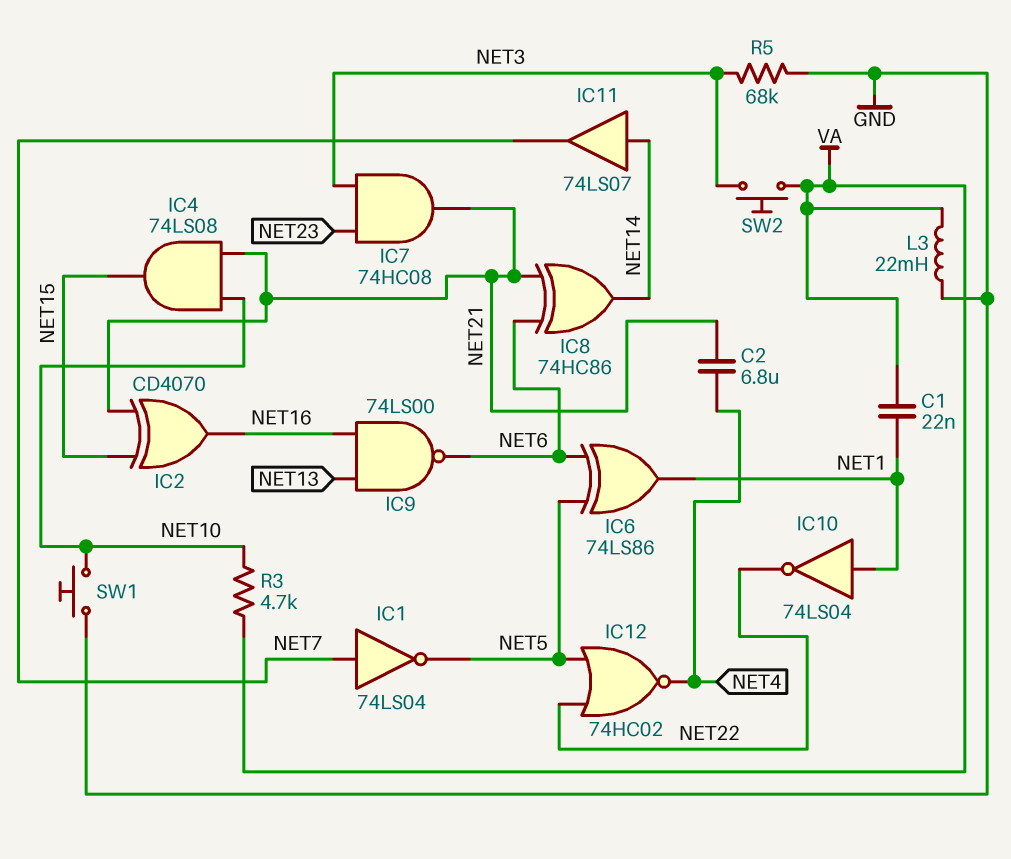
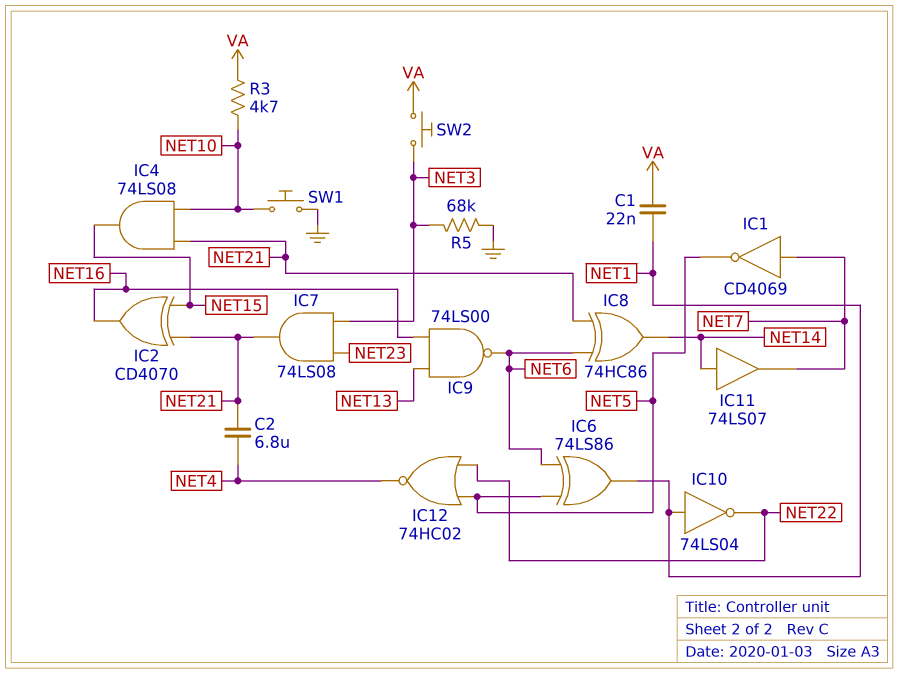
IC1: NOT 74LS04 (in NET7, out NET5) -> NOT CD4069 (in NET7, out NET5)
IC7: AND 74HC08 (in NET3, in NET23, out NET21) -> AND 74LS08 (in NET3, in NET23, out NET21)
L3: 22mH (GND, VA) -> none

